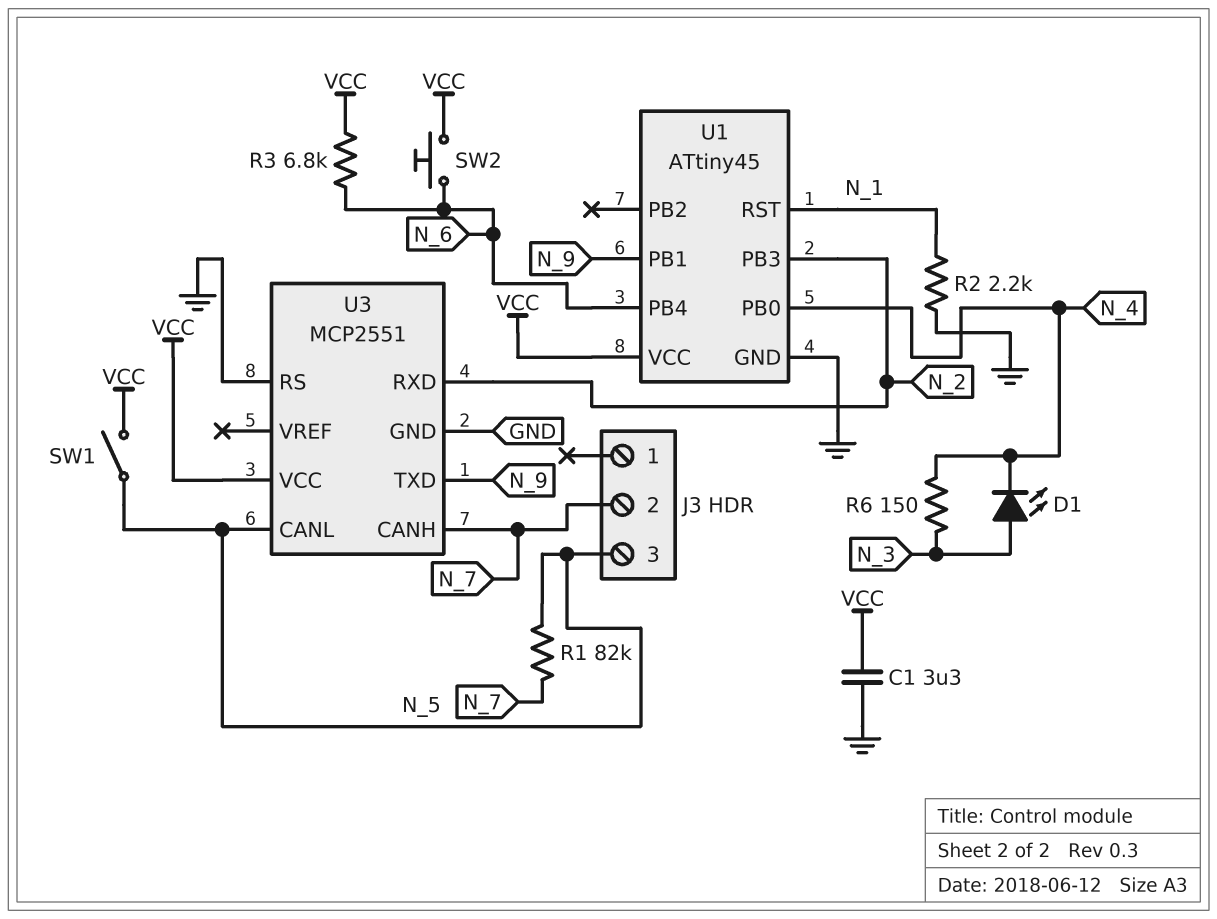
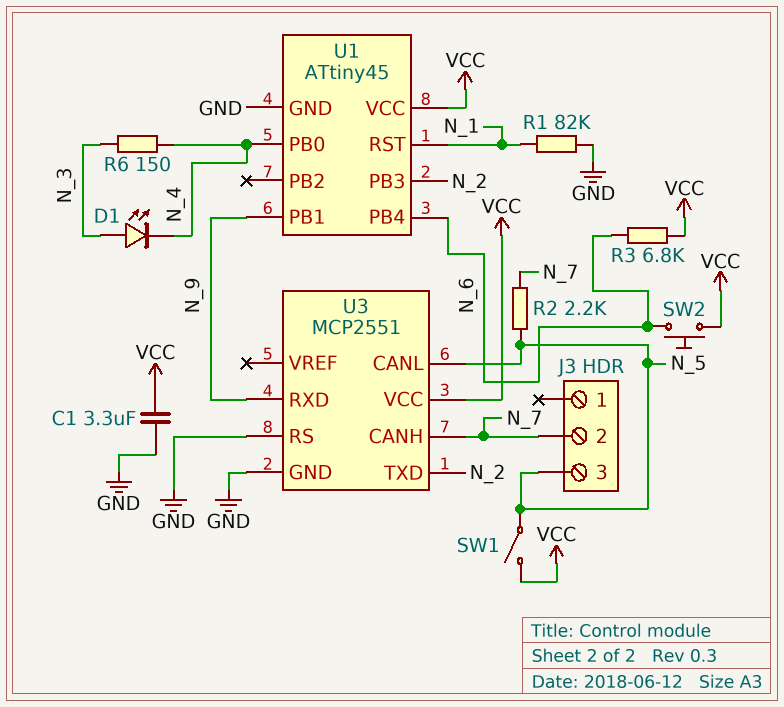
R1: 82k (N_5, N_7) -> 82k (GND, N_1)
R2: 2.2k (GND, N_1) -> 2.2k (N_5, N_7)
U3 pin RXD: N_2 -> N_9
U3 pin TXD: N_9 -> N_2

